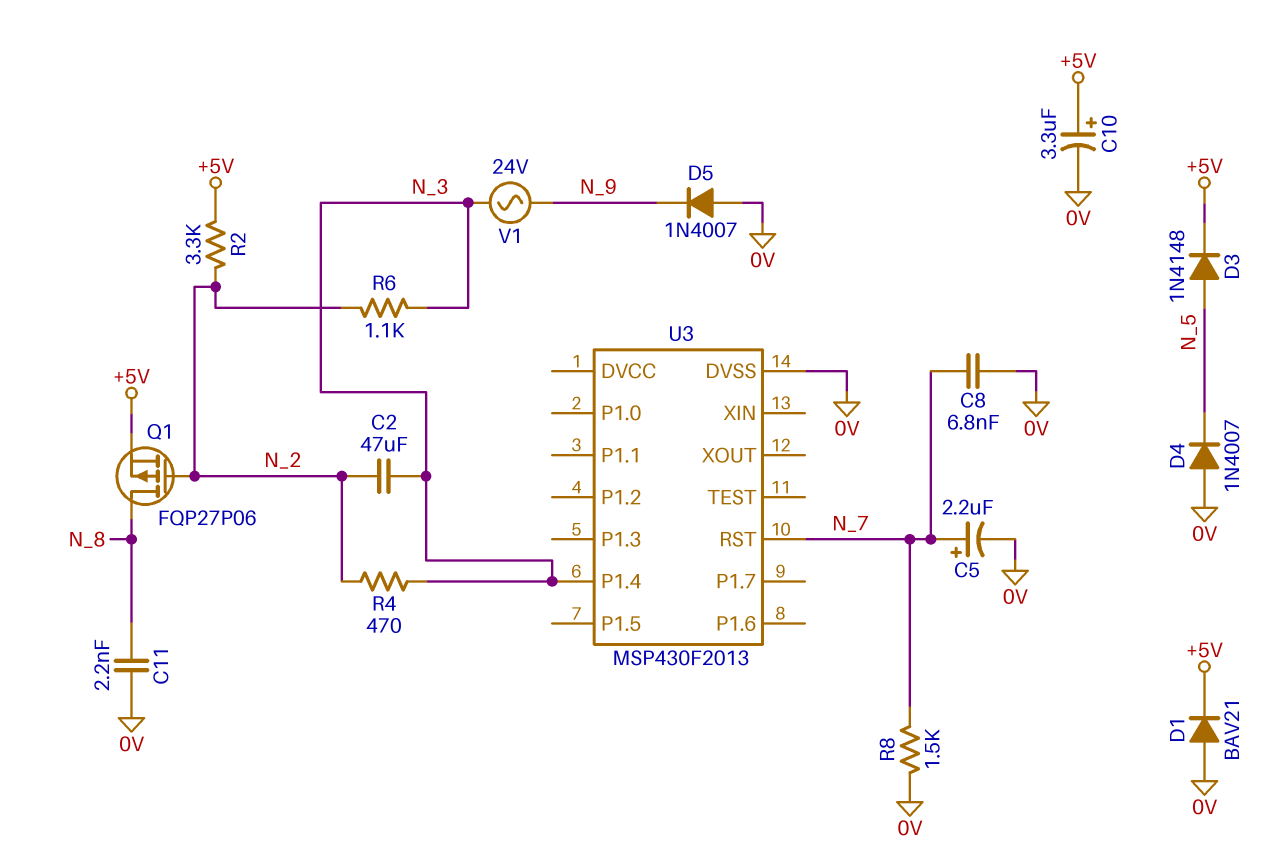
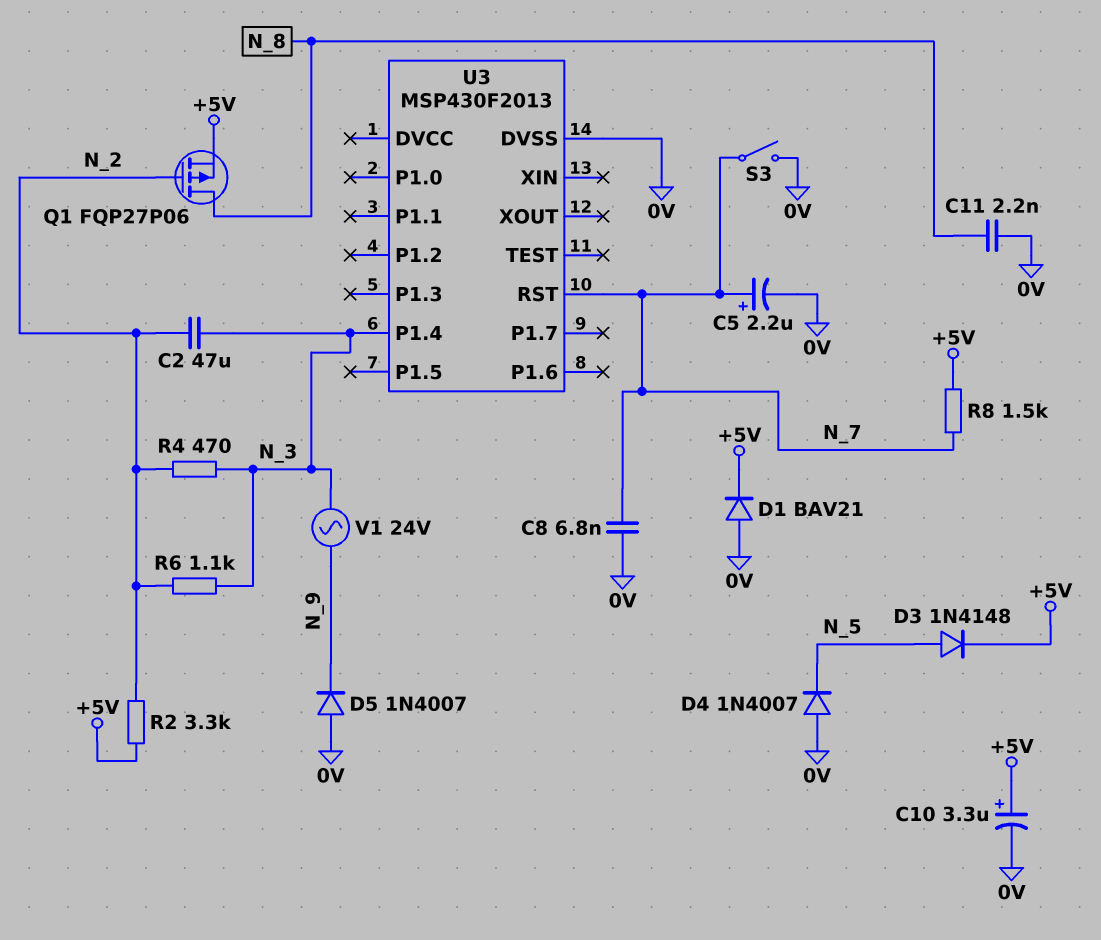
R8: 1.5k (0V, N_7) -> 1.5k (+5V, N_7)
S3: none -> switch (0V, N_7)

